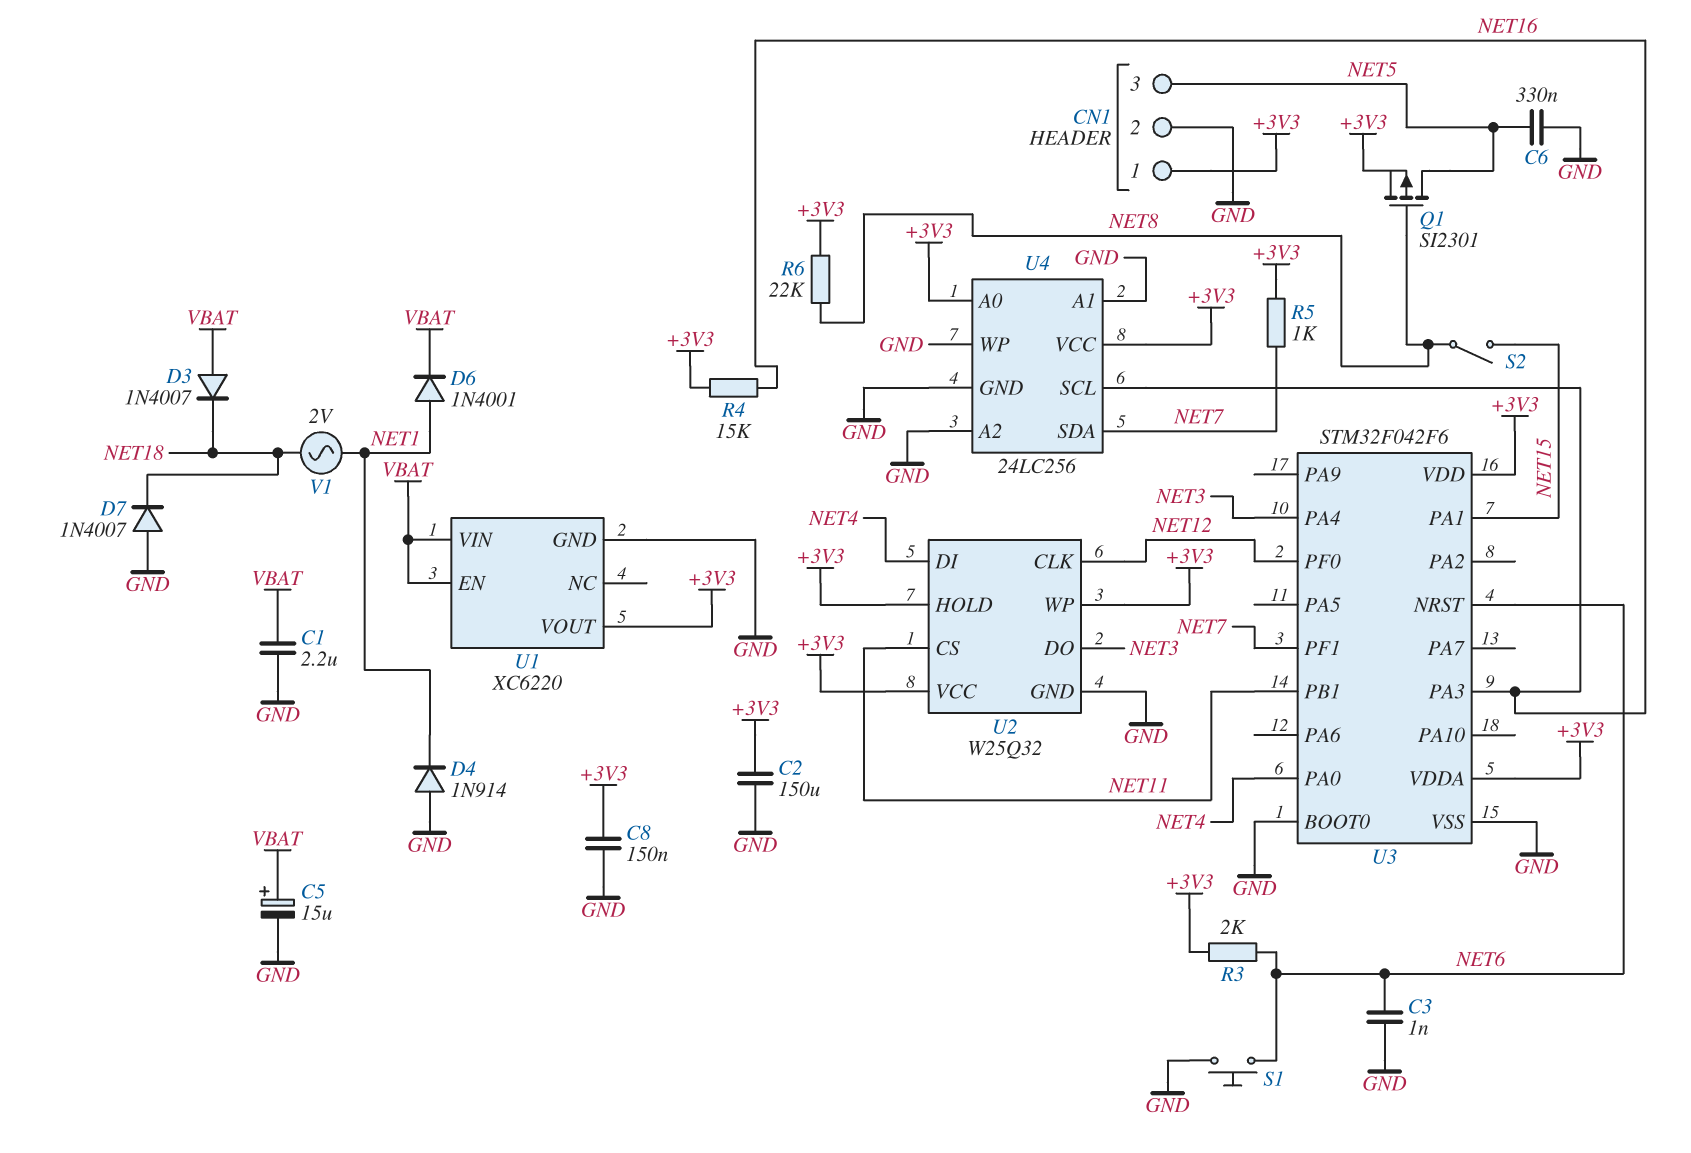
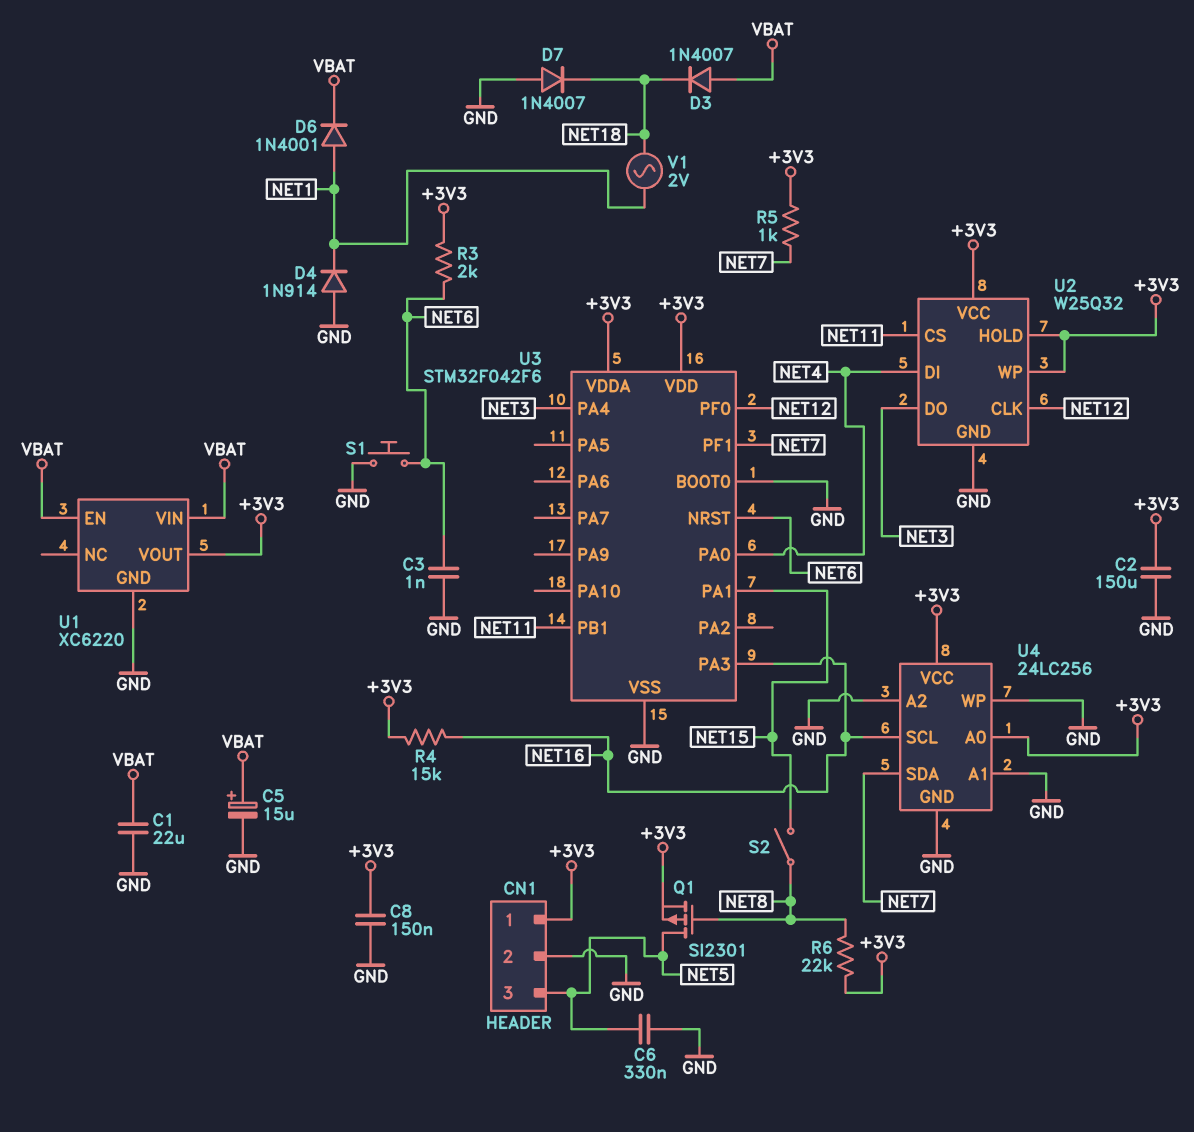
C1: 2.2uF (GND, VBAT) -> 22uF (GND, VBAT)

